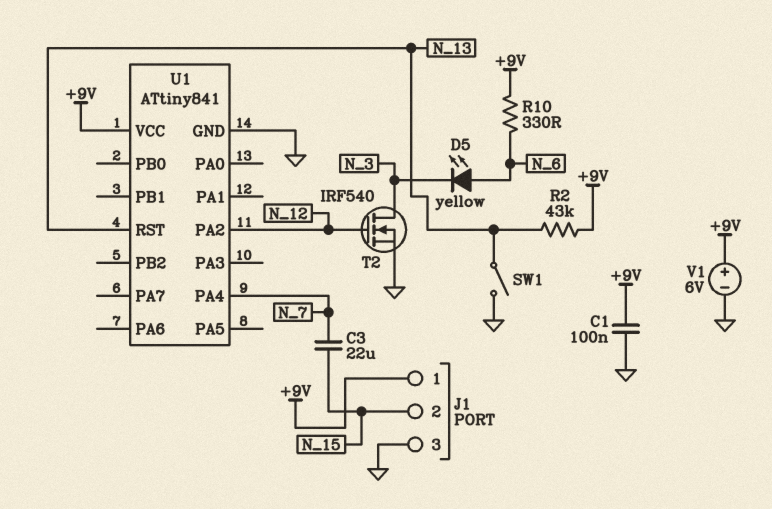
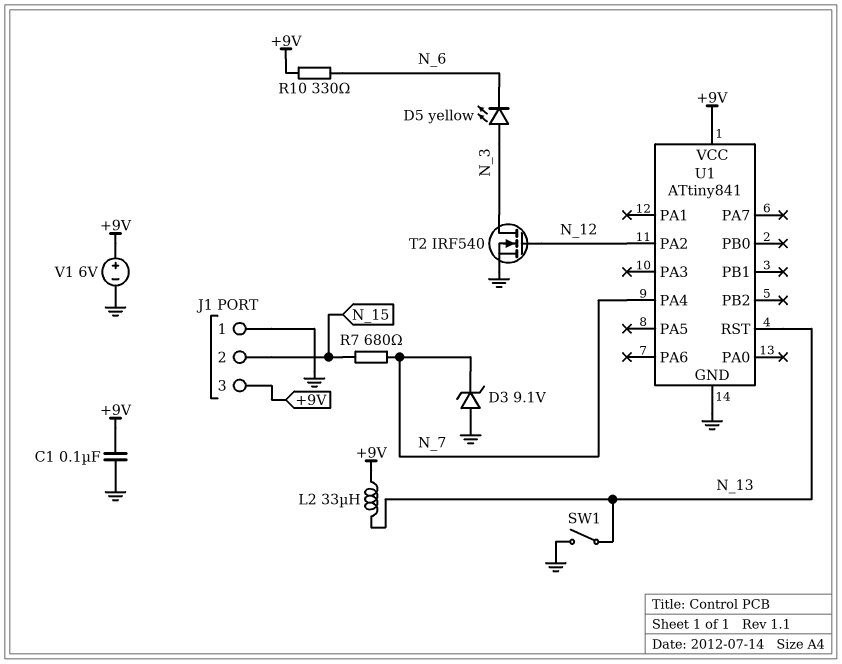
C3: 22uF (N_7, N_15) -> none
D3: none -> zener 9.1V (A GND, K N_7)
D5: LED yellow (A N_6, K N_3) -> LED yellow (A N_3, K N_6)
J1 pin 1: +9V -> GND
J1 pin 3: GND -> +9V
L2: none -> 33uH (+9V, N_13)
R2: 43k (+9V, N_13) -> none
R7: none -> 680 (N_7, N_15)

